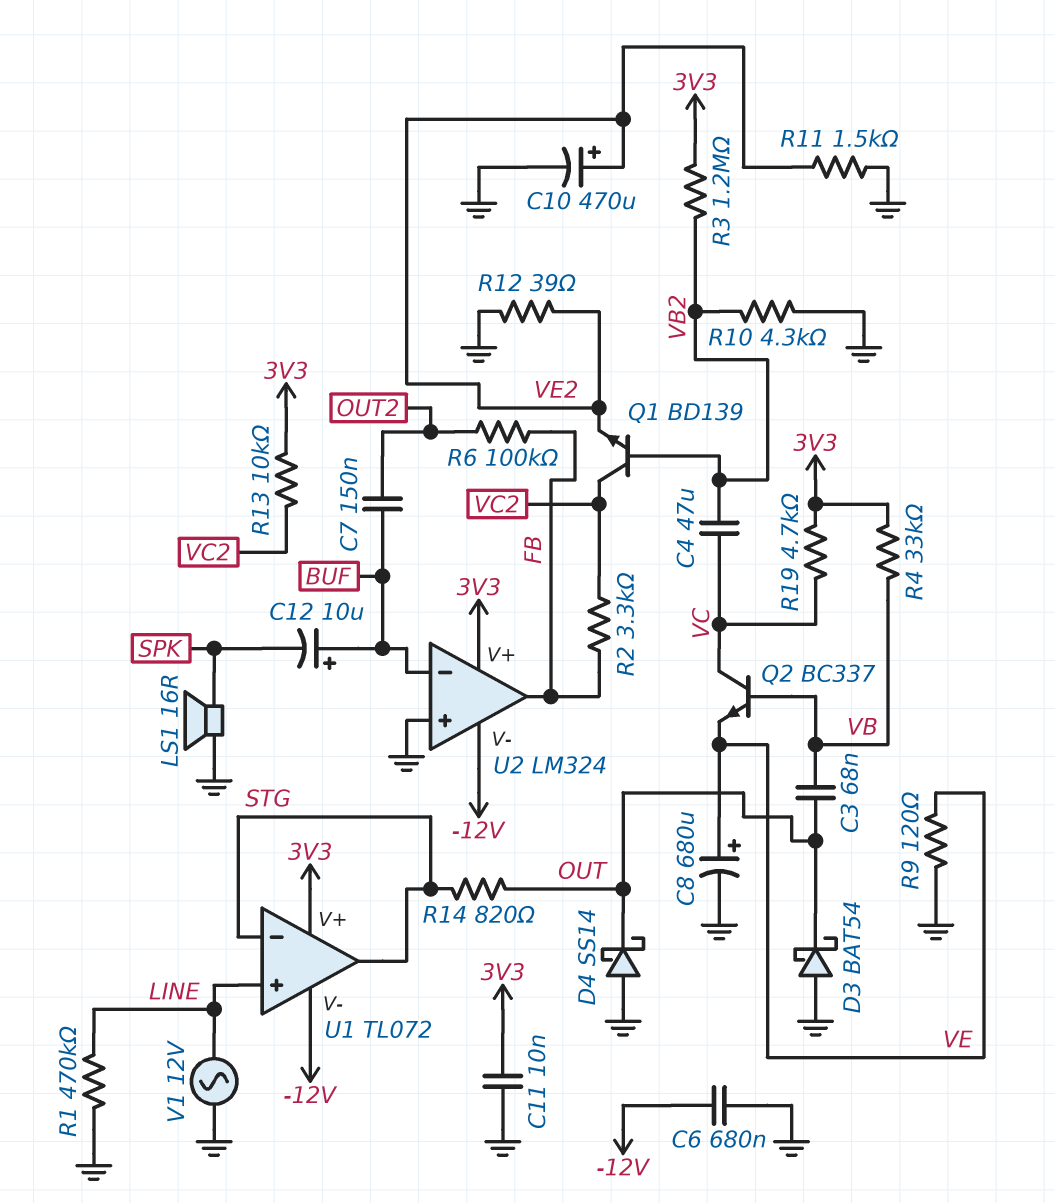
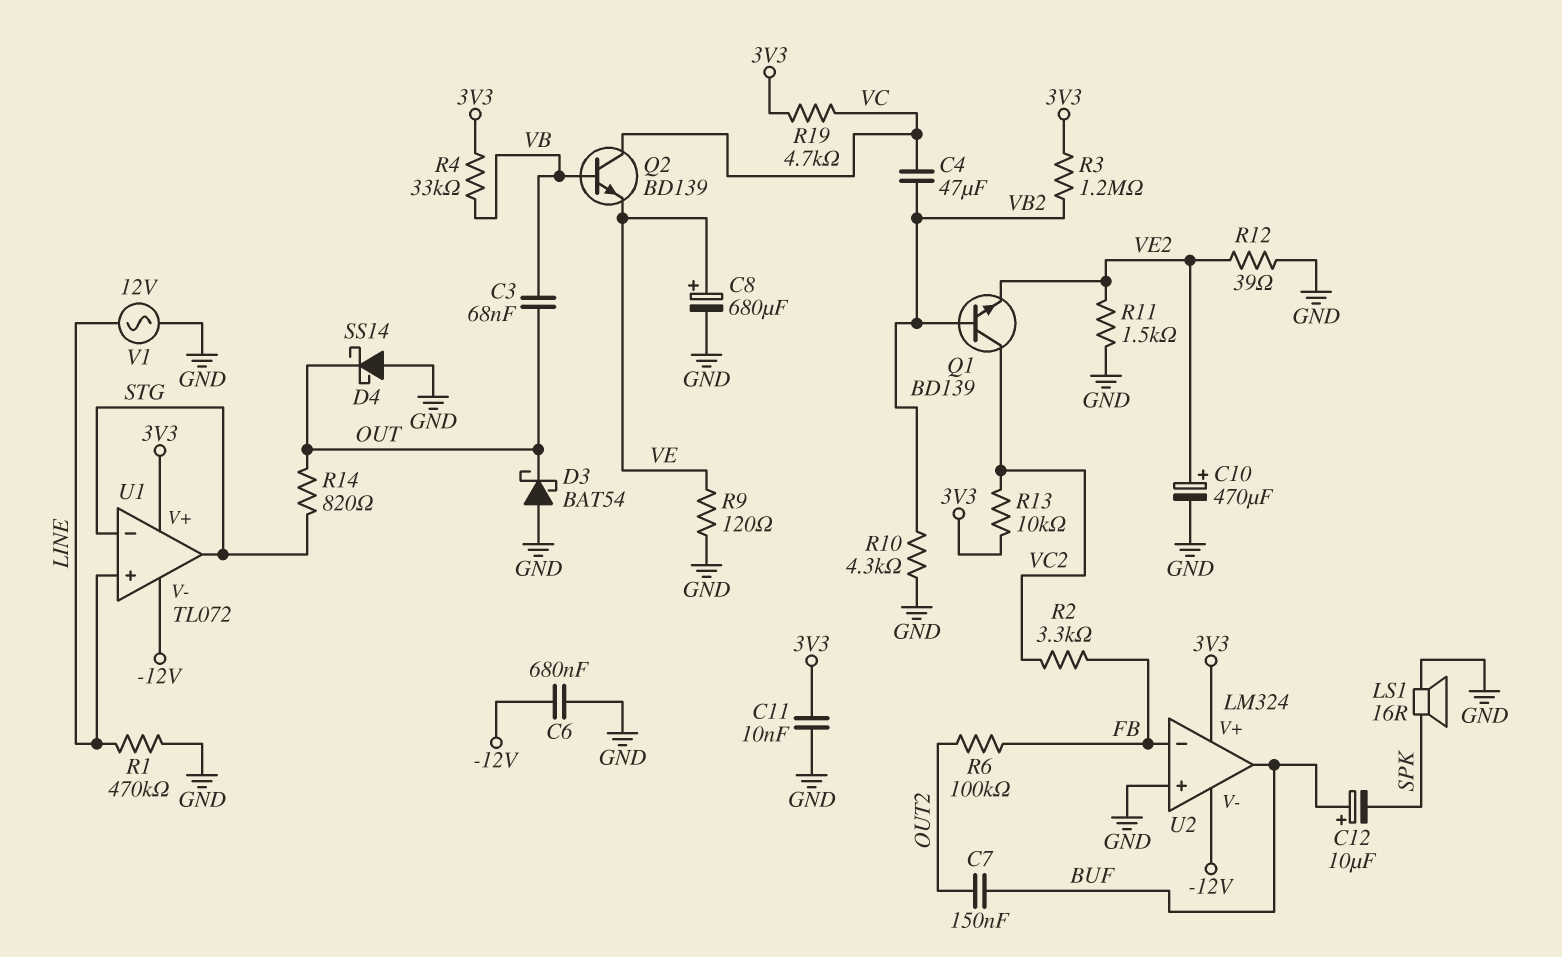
Q2: NPN BC337 (B VB, C VC, E VE) -> NPN BD139 (B VB, C VC, E VE)
U2 pin in-: BUF -> FB
U2 pin out: FB -> BUF

